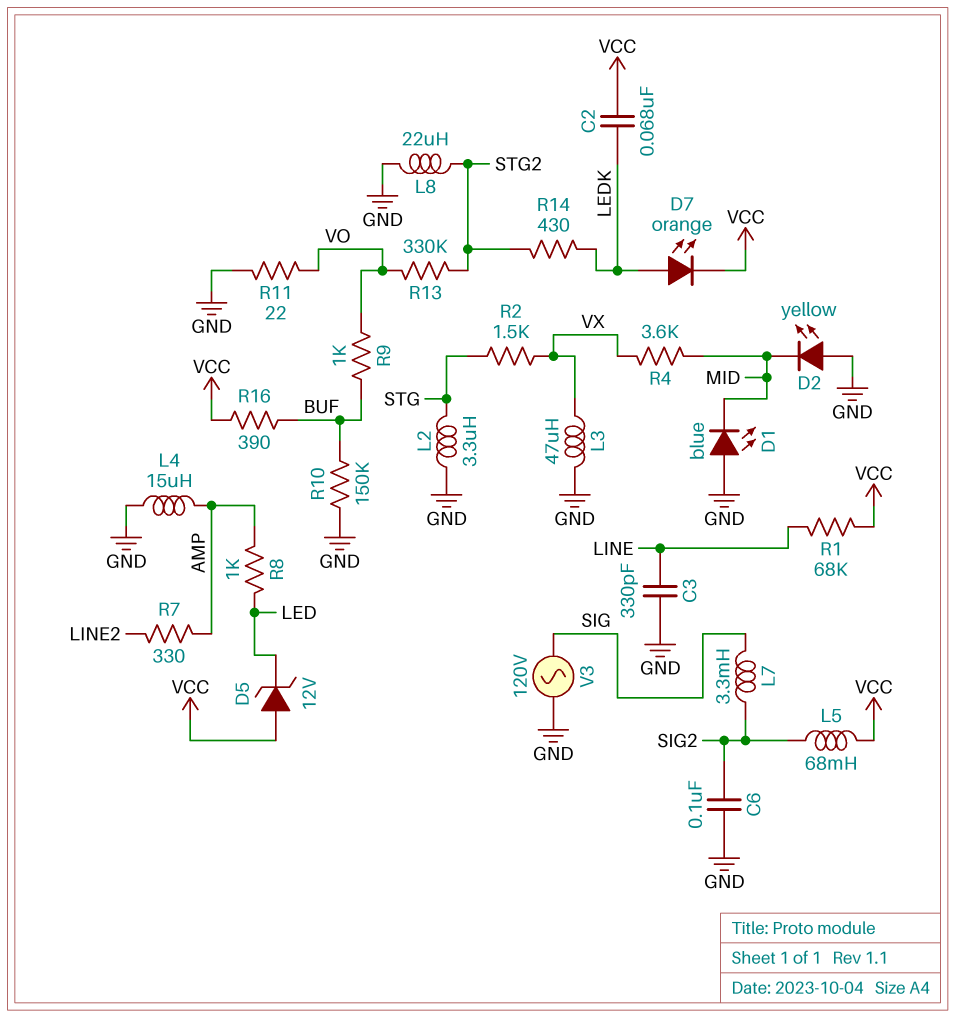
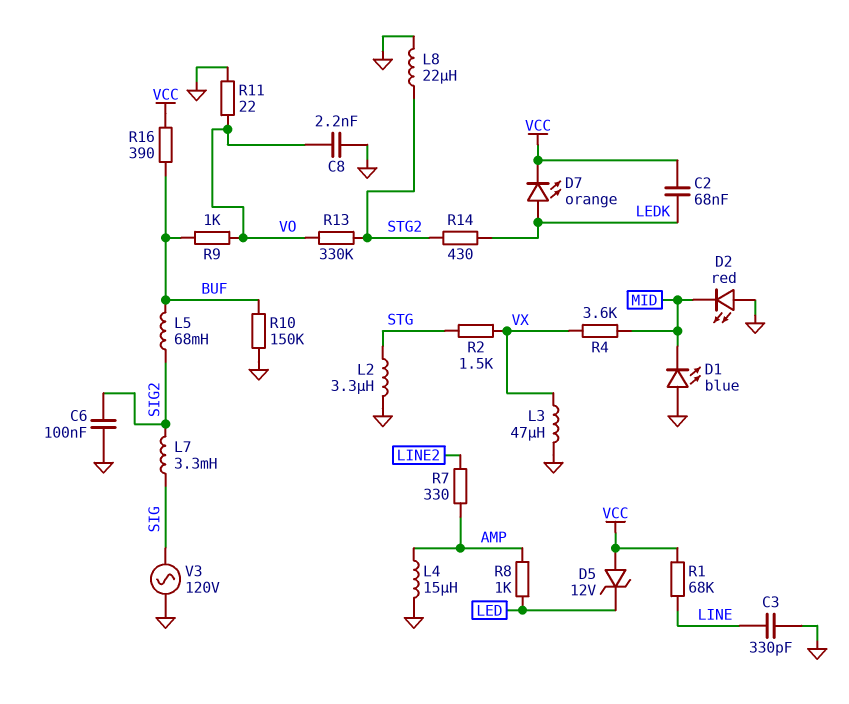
C8: none -> 2.2nF (GND, VO)
D2: LED yellow (A GND, K MID) -> LED red (A GND, K MID)
L5: 68mH (SIG2, VCC) -> 68mH (BUF, SIG2)

